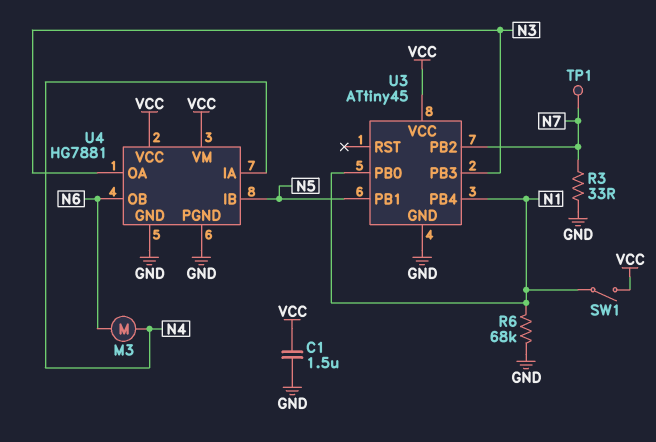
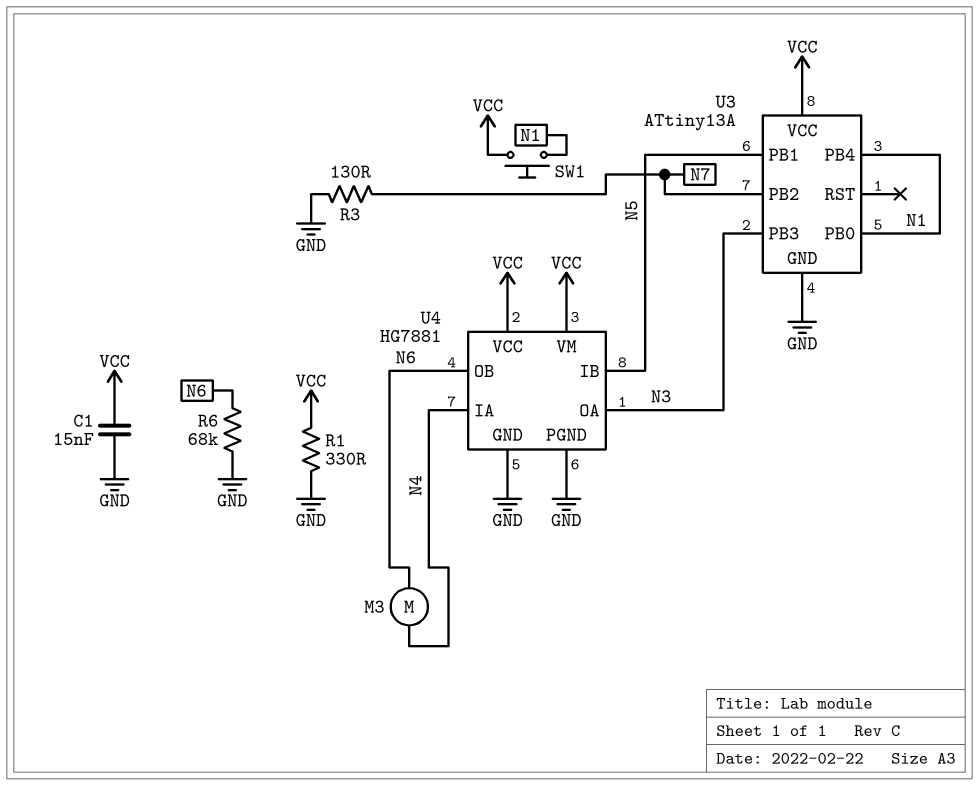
C1: 1.5uF (GND, VCC) -> 15nF (GND, VCC)
R1: none -> 330 (GND, VCC)
R3: 33 (GND, N7) -> 130 (GND, N7)
R6: 68k (GND, N1) -> 68k (GND, N6)
SW1: switch (N1, VCC) -> button (N1, VCC)
TP1: test point (N7) -> none
U3: ATtiny45 -> ATtiny13A

